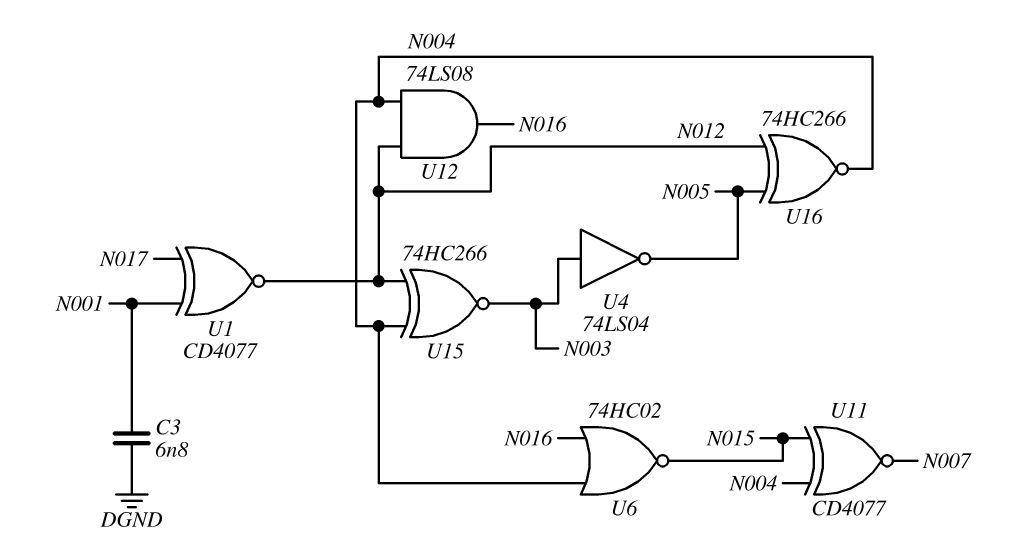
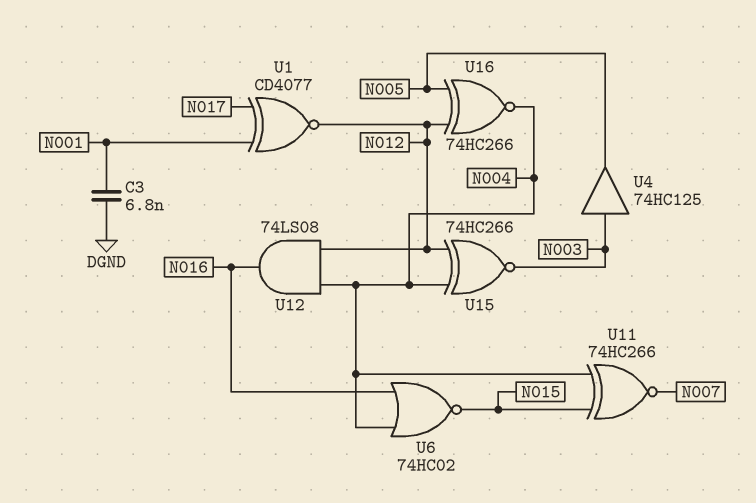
U4: NOT 74LS04 (in N003, out N005) -> buffer 74HC125 (in N003, out N005)
U11: XNOR CD4077 (in N004, in N015, out N007) -> XNOR 74HC266 (in N004, in N015, out N007)

